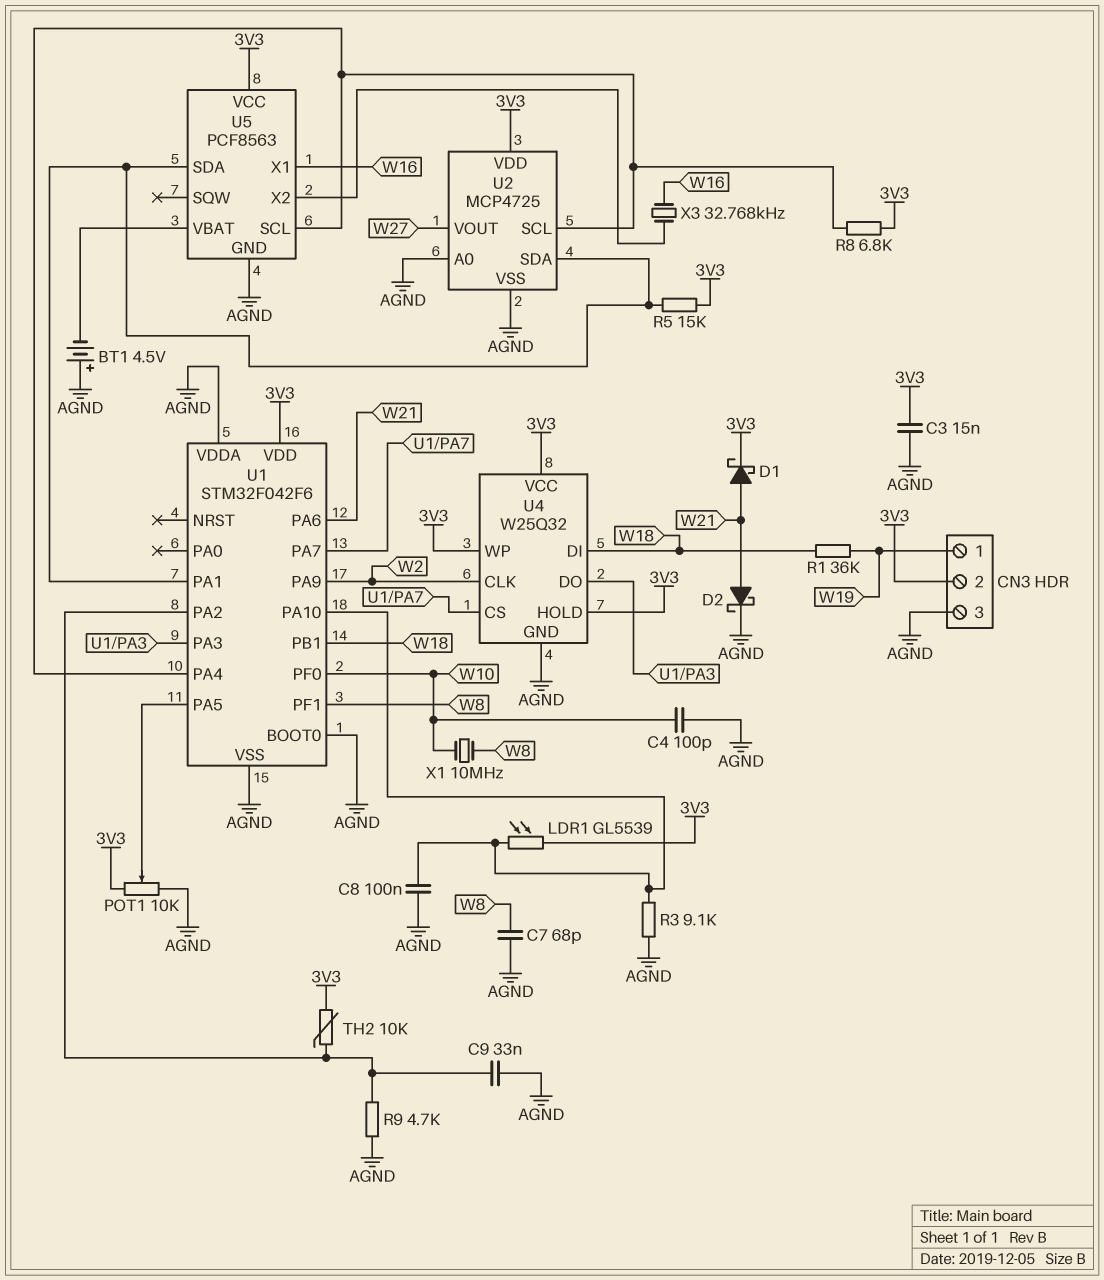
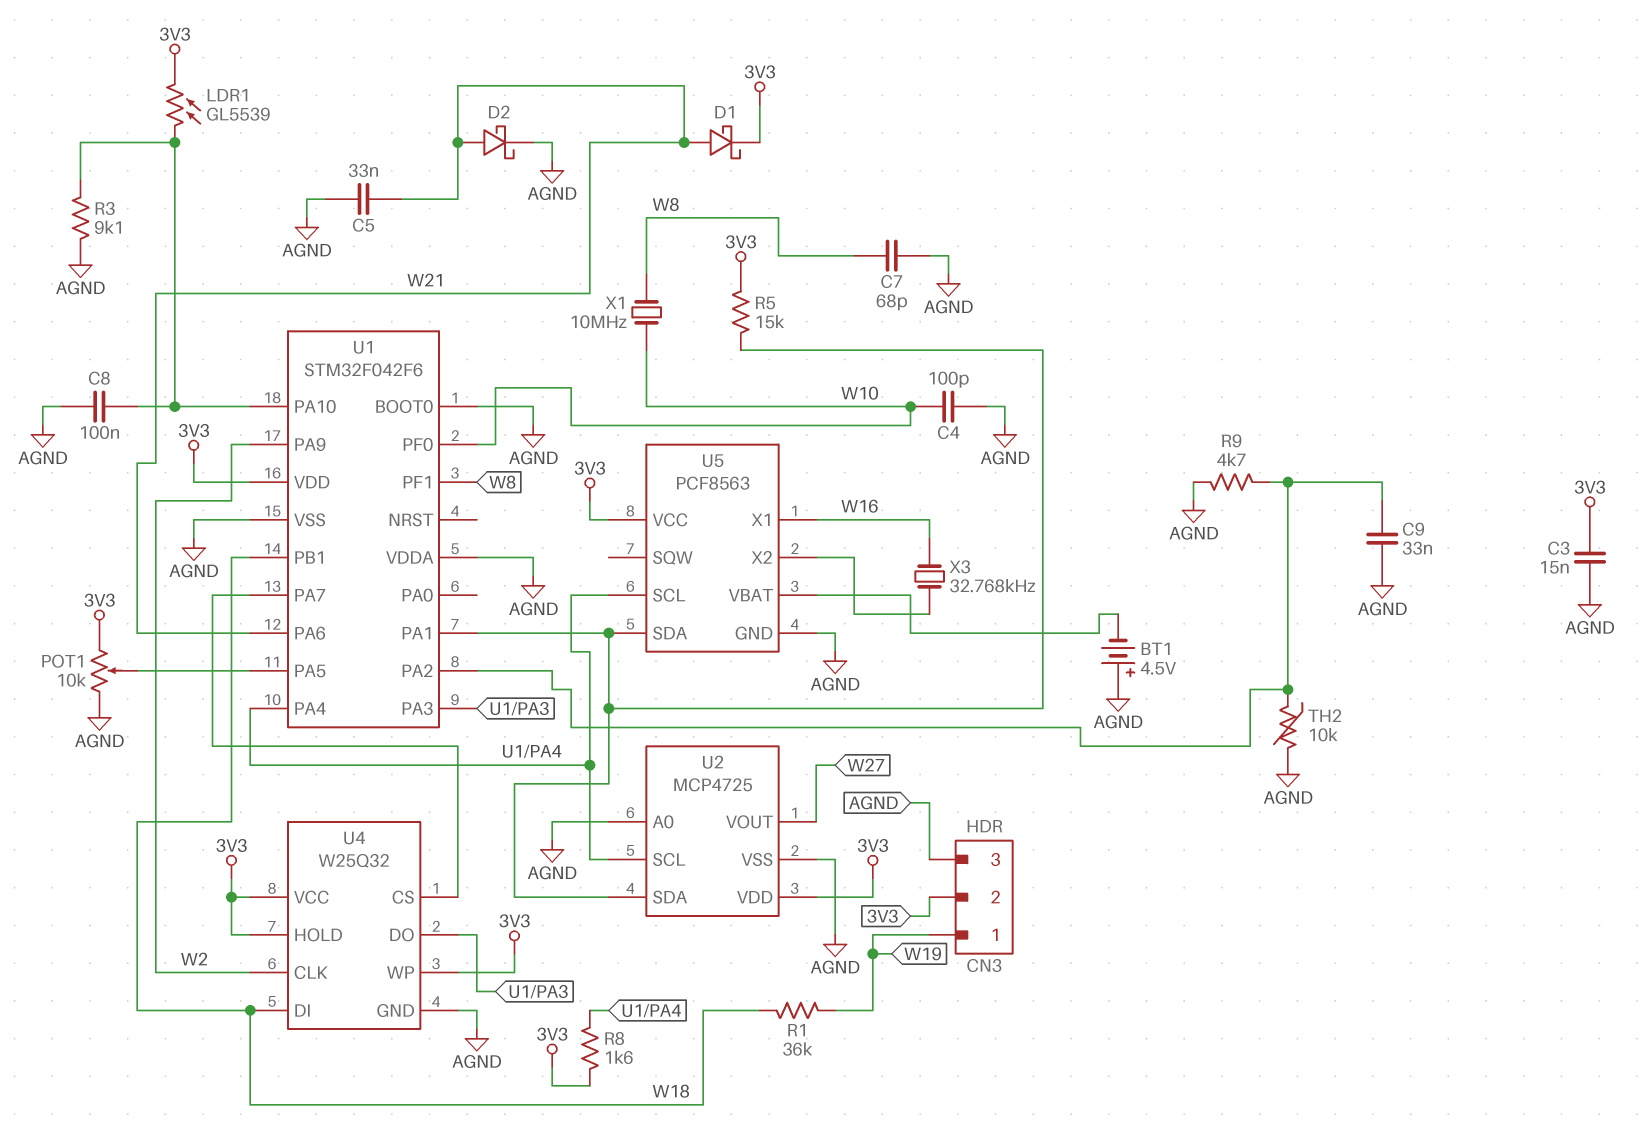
C5: none -> 33nF (AGND, W21)
R8: 6.8k (3V3, U1/PA4) -> 1.6k (3V3, U1/PA4)
TH2: 10k (3V3, U1/PA2) -> 10k (AGND, U1/PA2)

